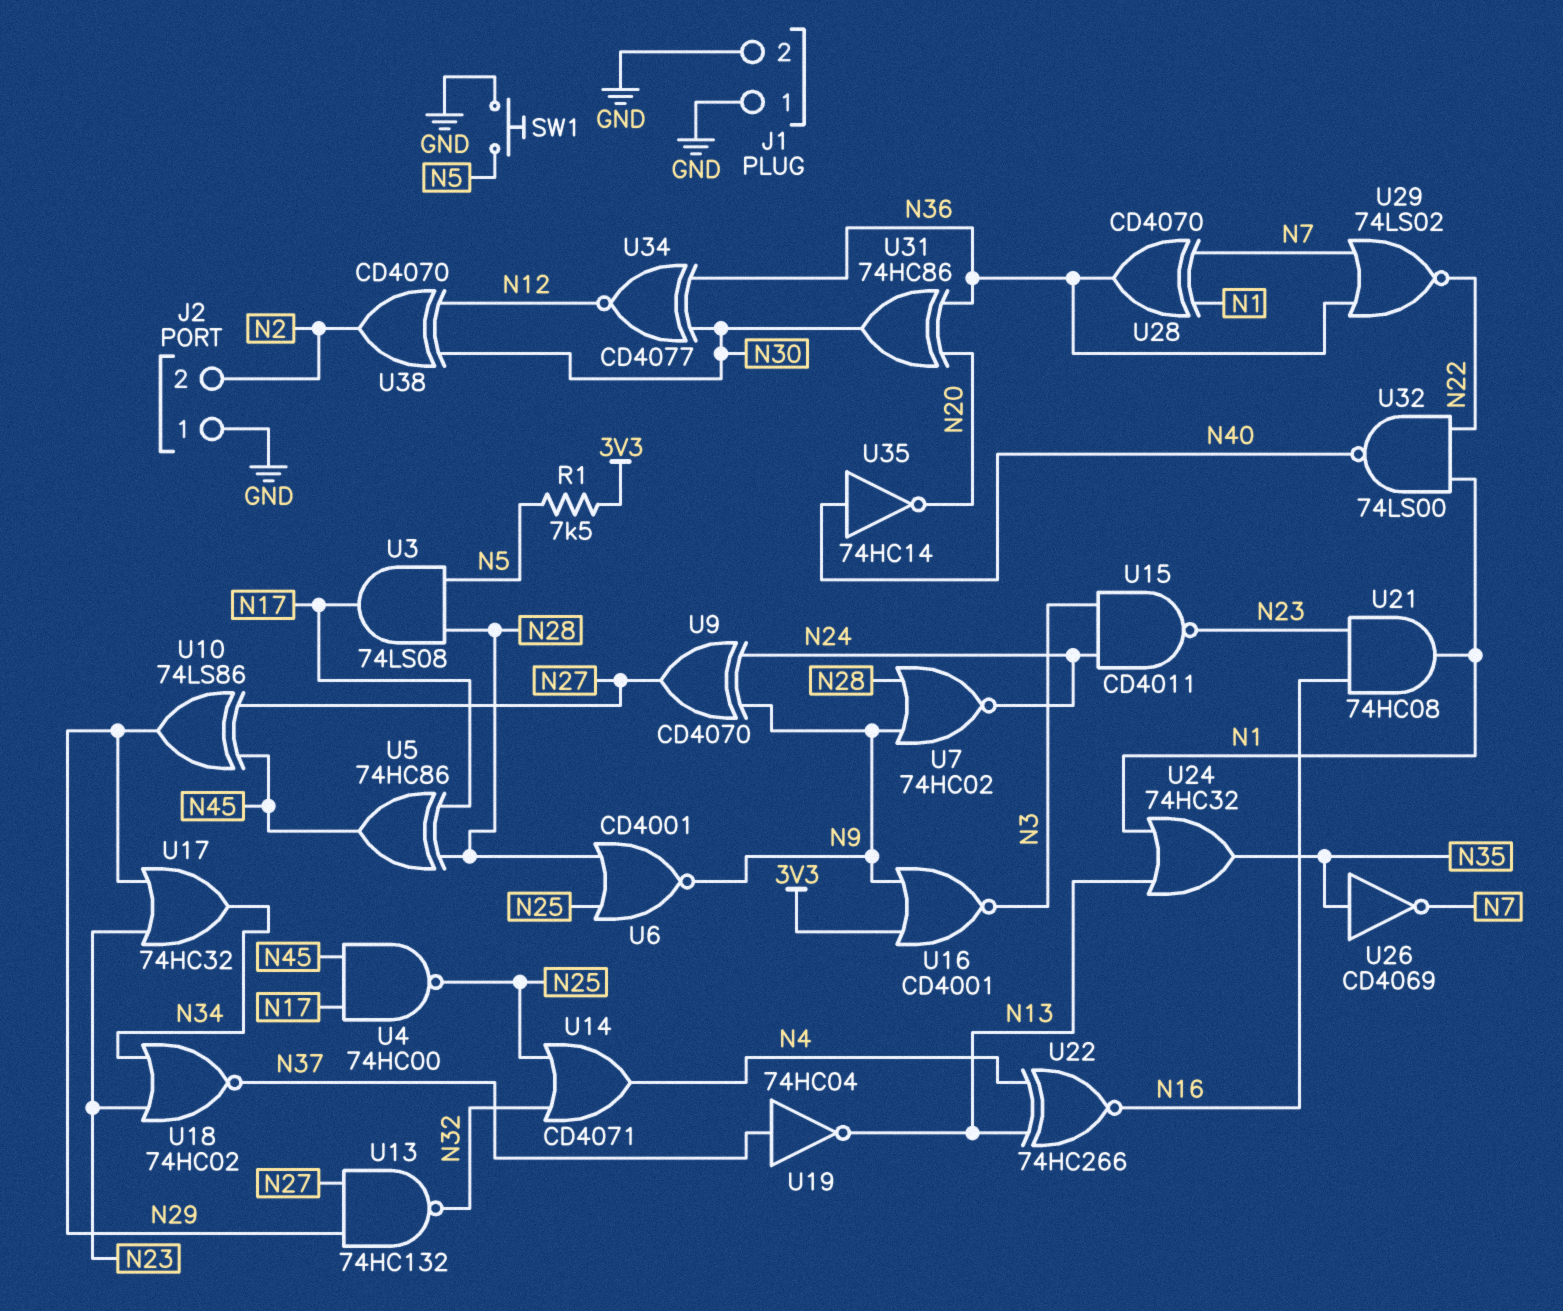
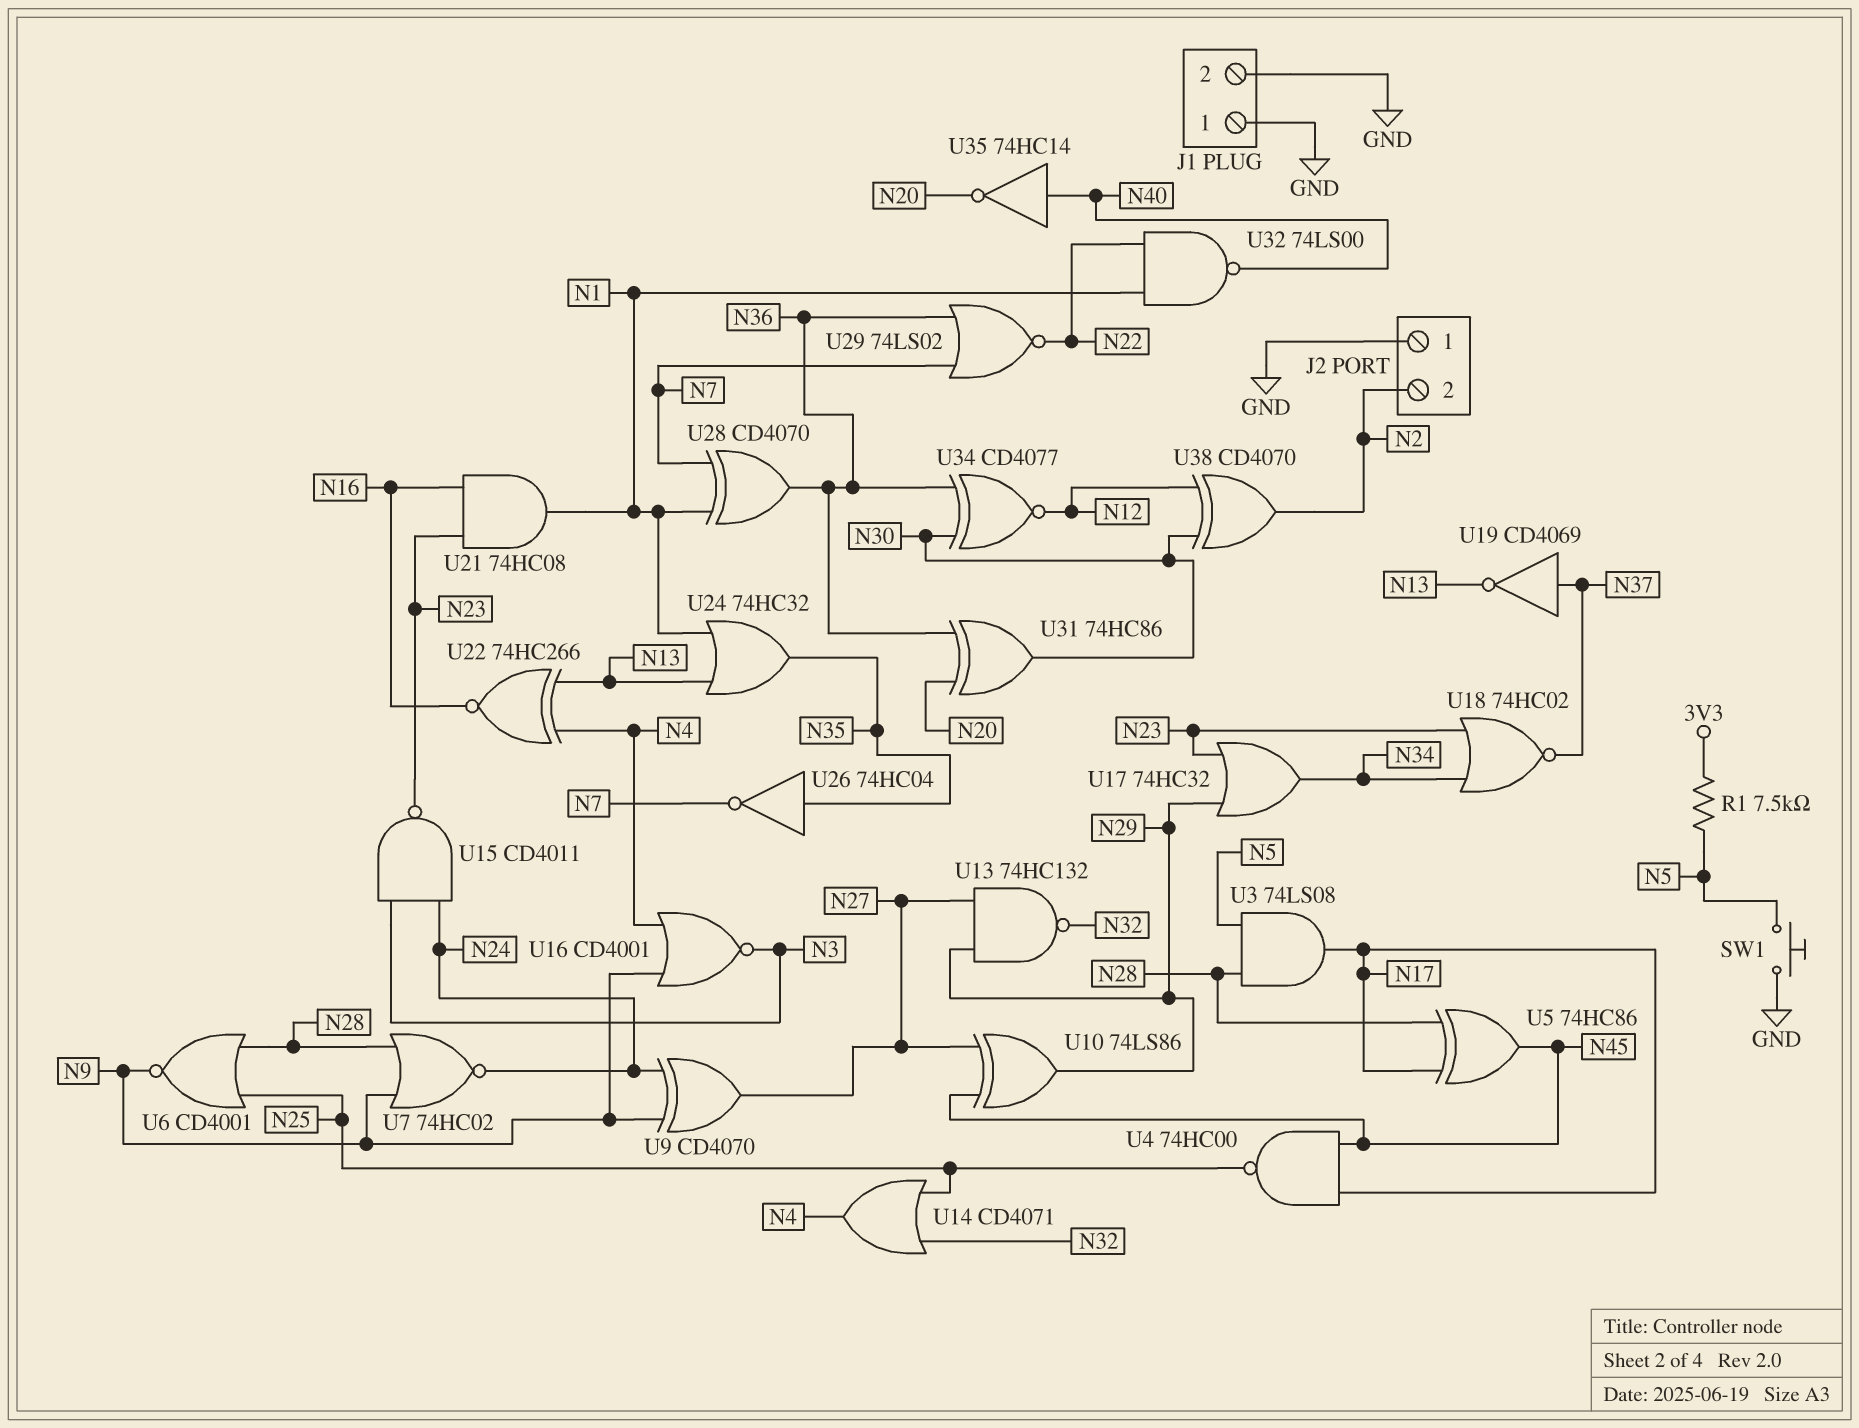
U16: NOR CD4001 (in 3V3, in N9, out N3) -> NOR CD4001 (in N4, in N9, out N3)
U19: NOT 74HC04 (in N37, out N13) -> NOT CD4069 (in N37, out N13)
U26: NOT CD4069 (in N35, out N7) -> NOT 74HC04 (in N35, out N7)

